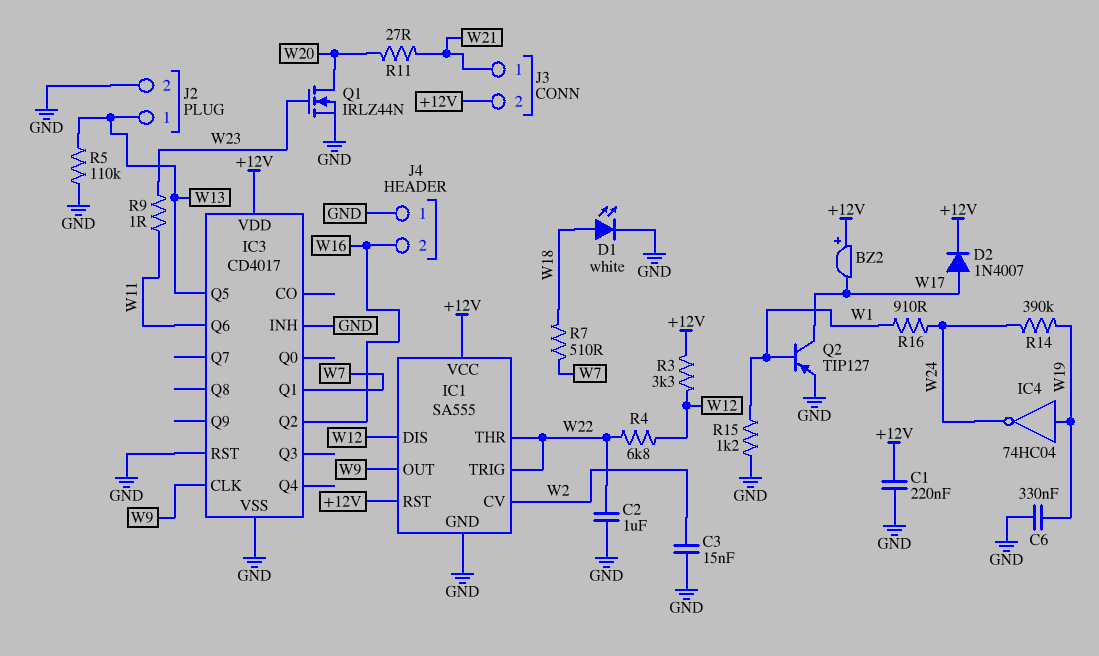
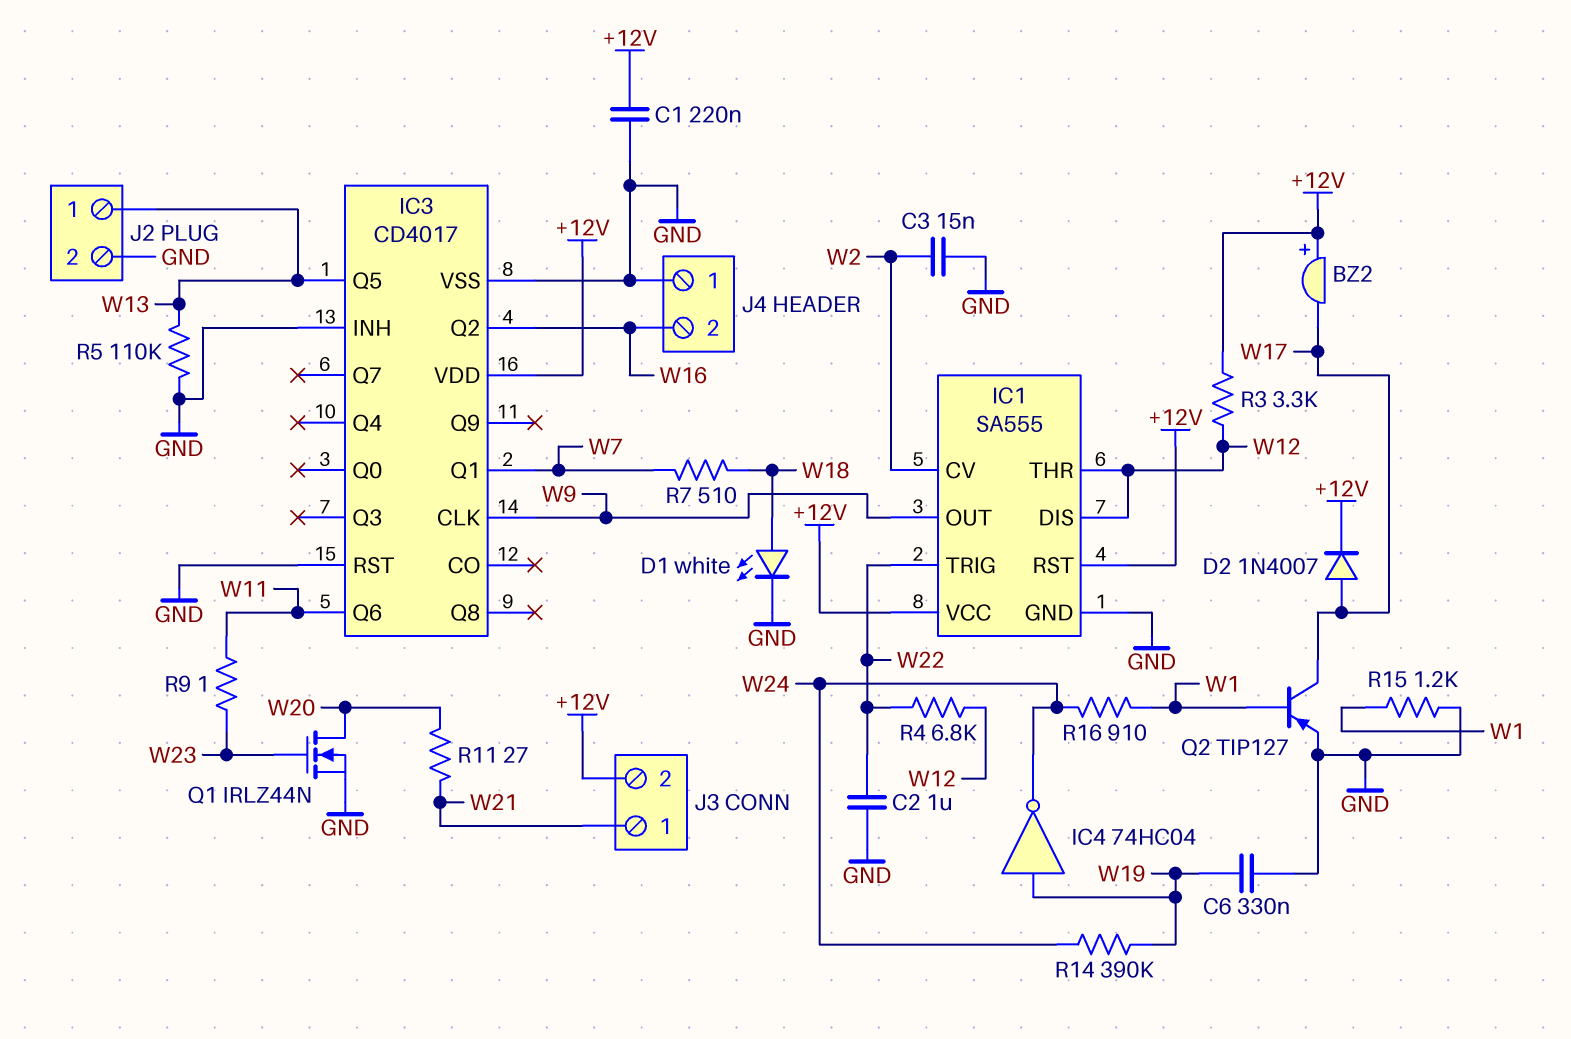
IC1 pin THR: W22 -> W12

